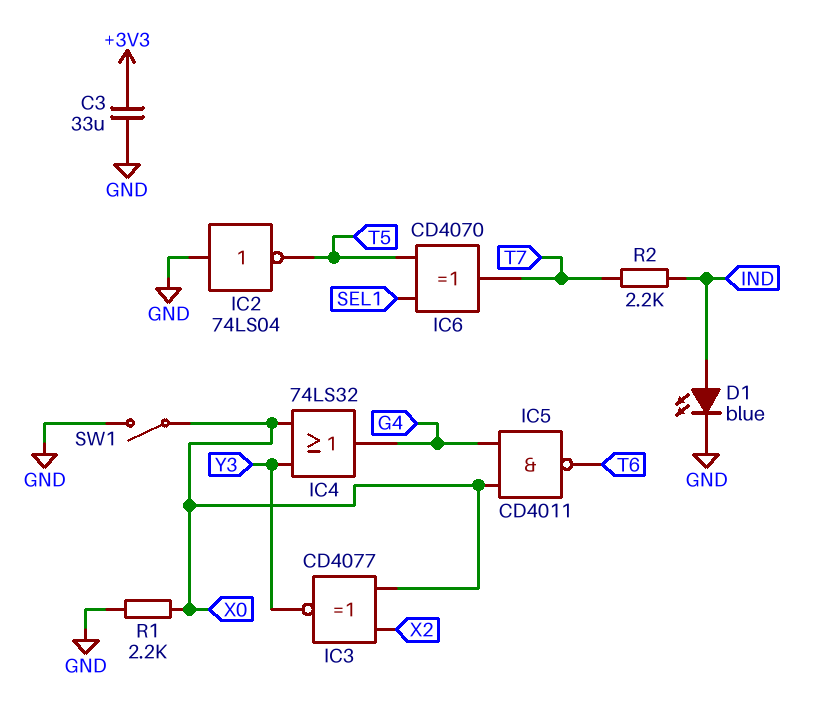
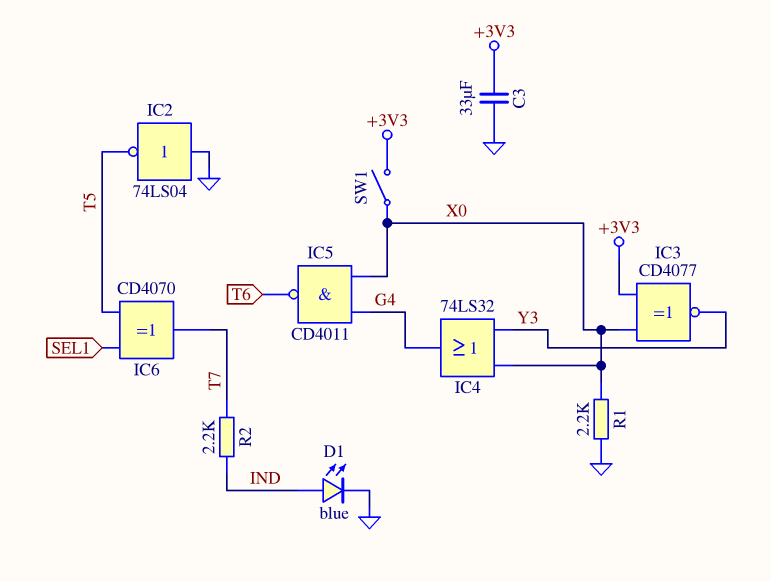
IC3: XNOR CD4077 (in X0, in X2, out Y3) -> XNOR CD4077 (in +3V3, in X0, out Y3)
SW1: switch (GND, X0) -> switch (+3V3, X0)

